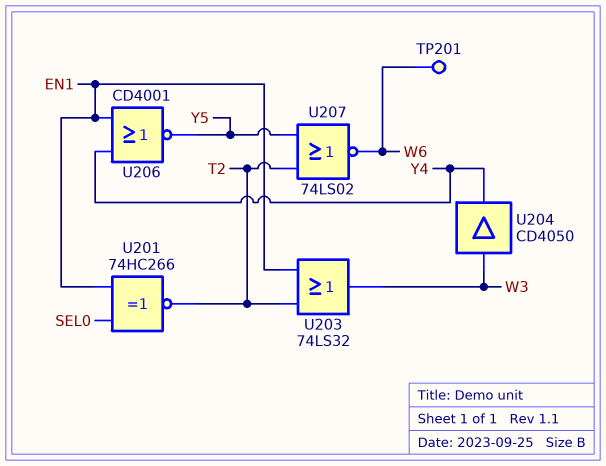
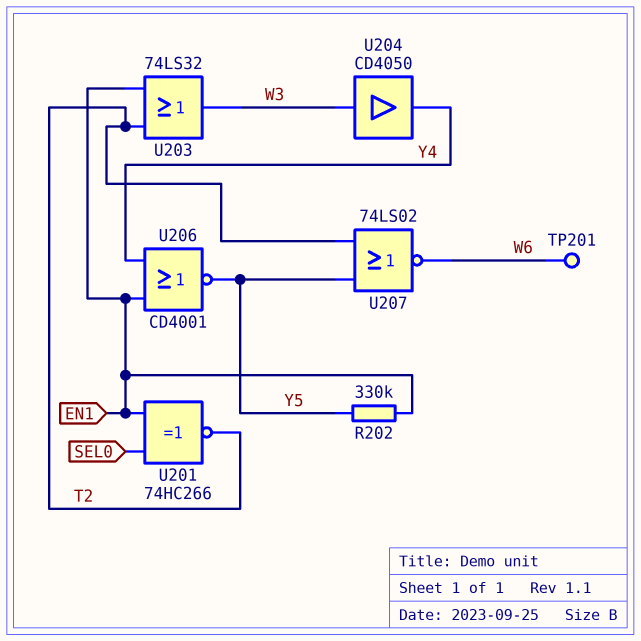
R202: none -> 330k (EN1, Y5)

